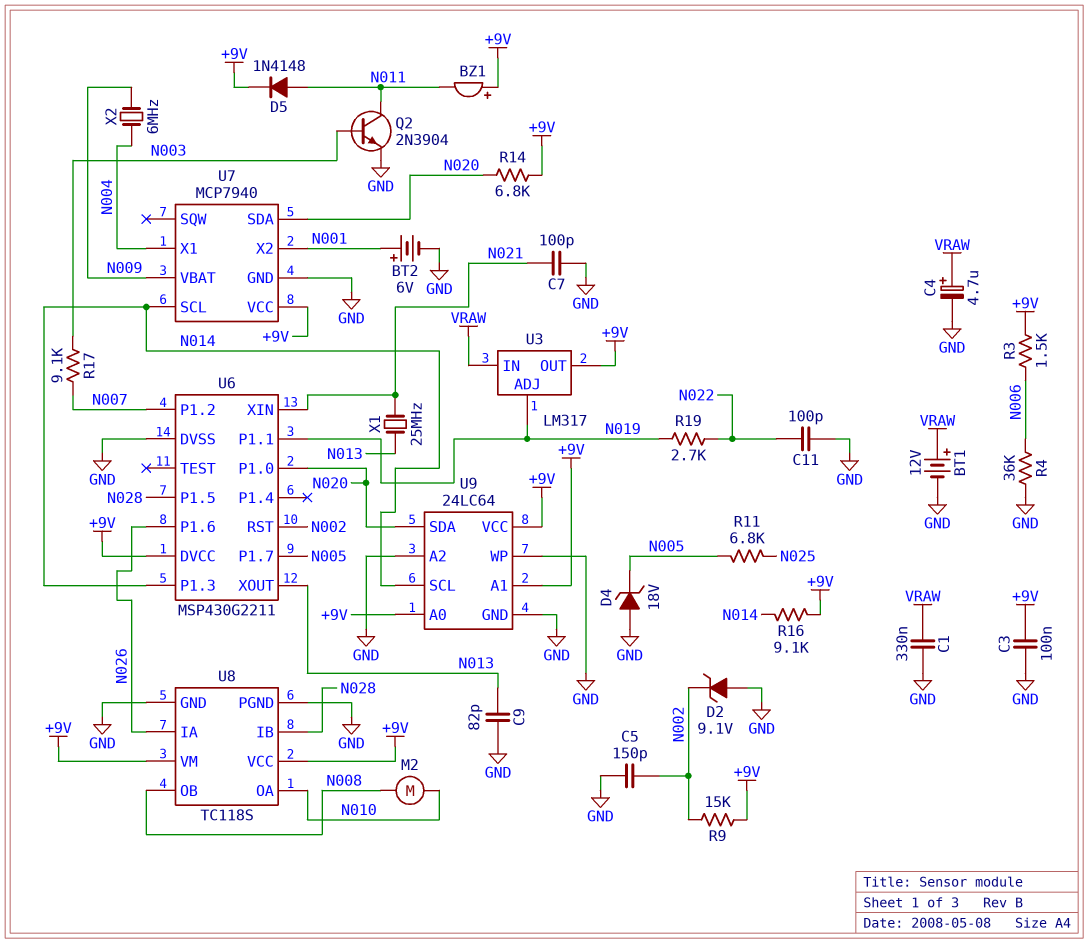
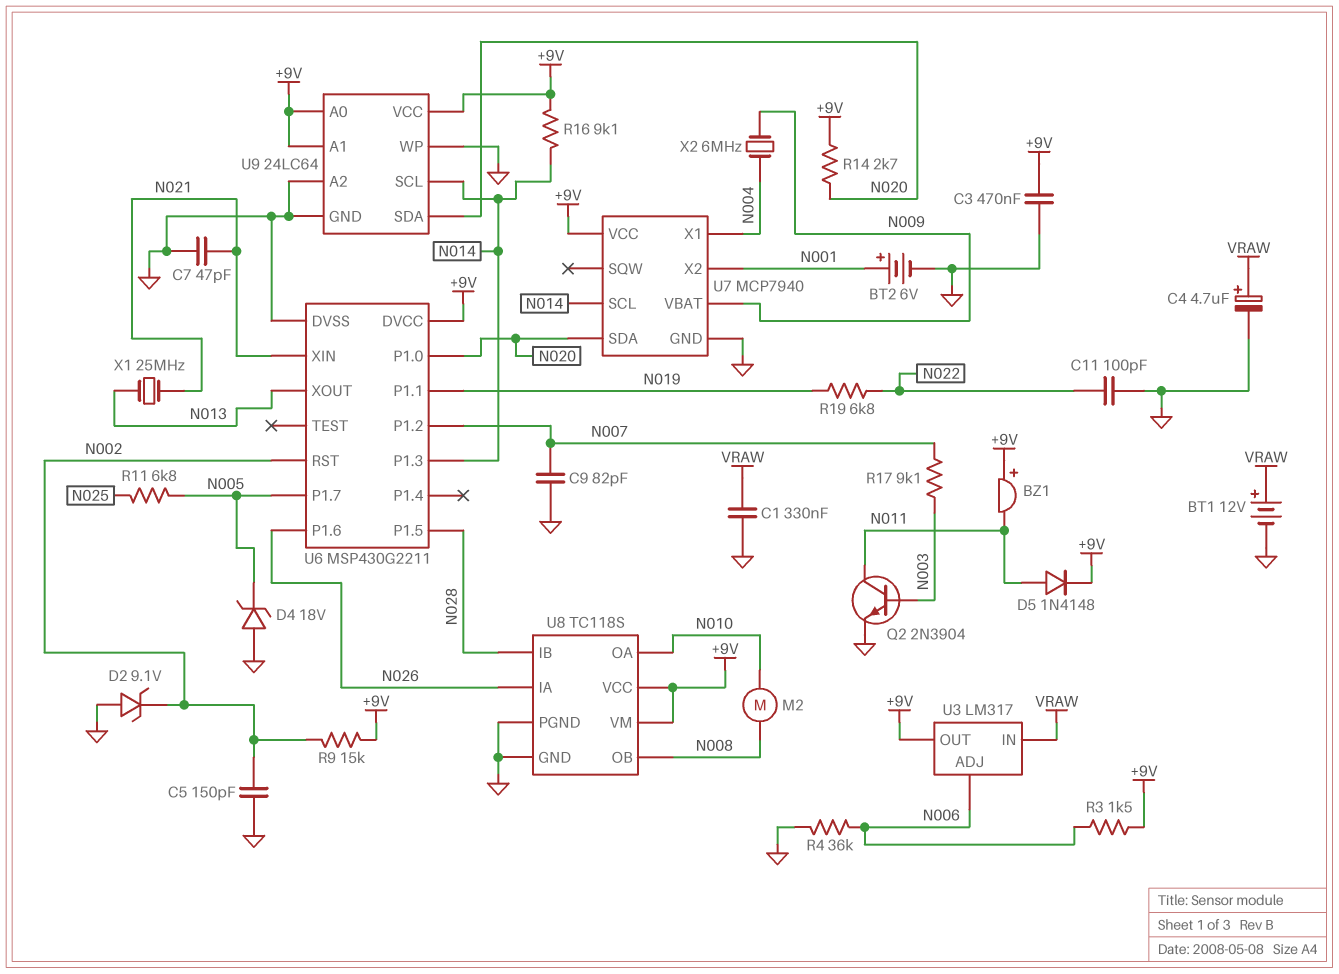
C3: 100nF (+9V, GND) -> 470nF (+9V, GND)
C7: 100pF (GND, N021) -> 47pF (GND, N021)
C9: 82pF (GND, N013) -> 82pF (GND, N007)
R14: 6.8k (+9V, N020) -> 2.7k (+9V, N020)
R19: 2.7k (N019, N022) -> 6.8k (N019, N022)
U3 pin ADJ: N019 -> N006

